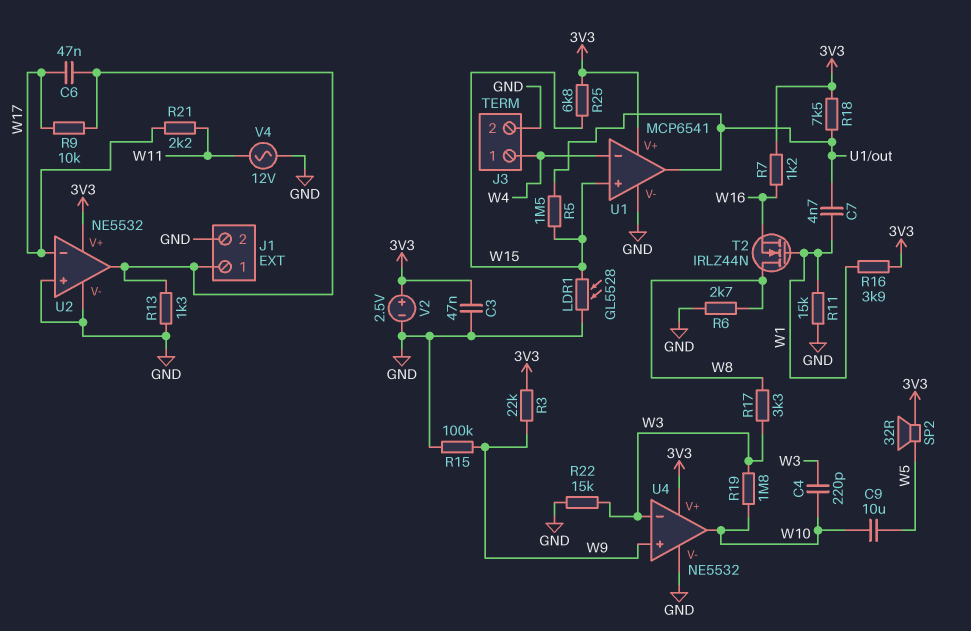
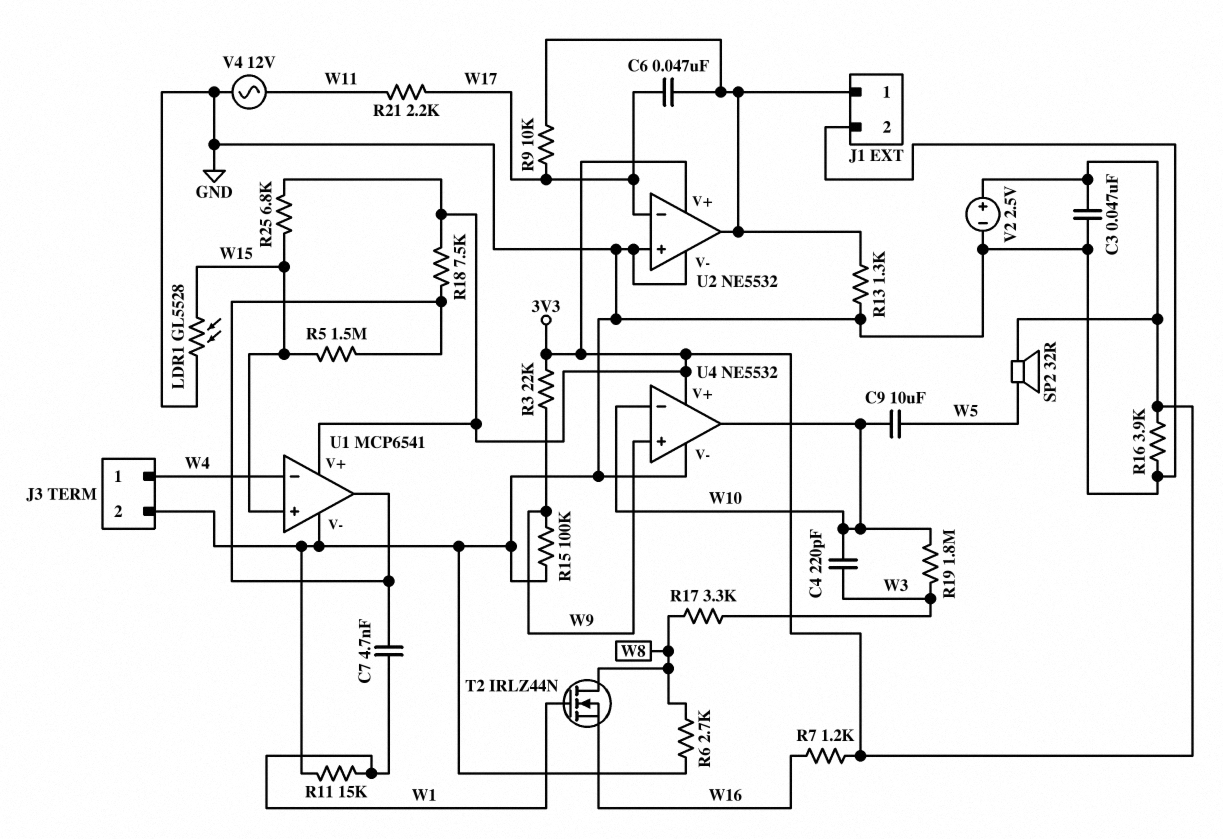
R16: 3.9k (3V3, W1) -> 3.9k (3V3, GND)
R22: 15k (GND, W3) -> none
U4 pin in-: W3 -> W10

